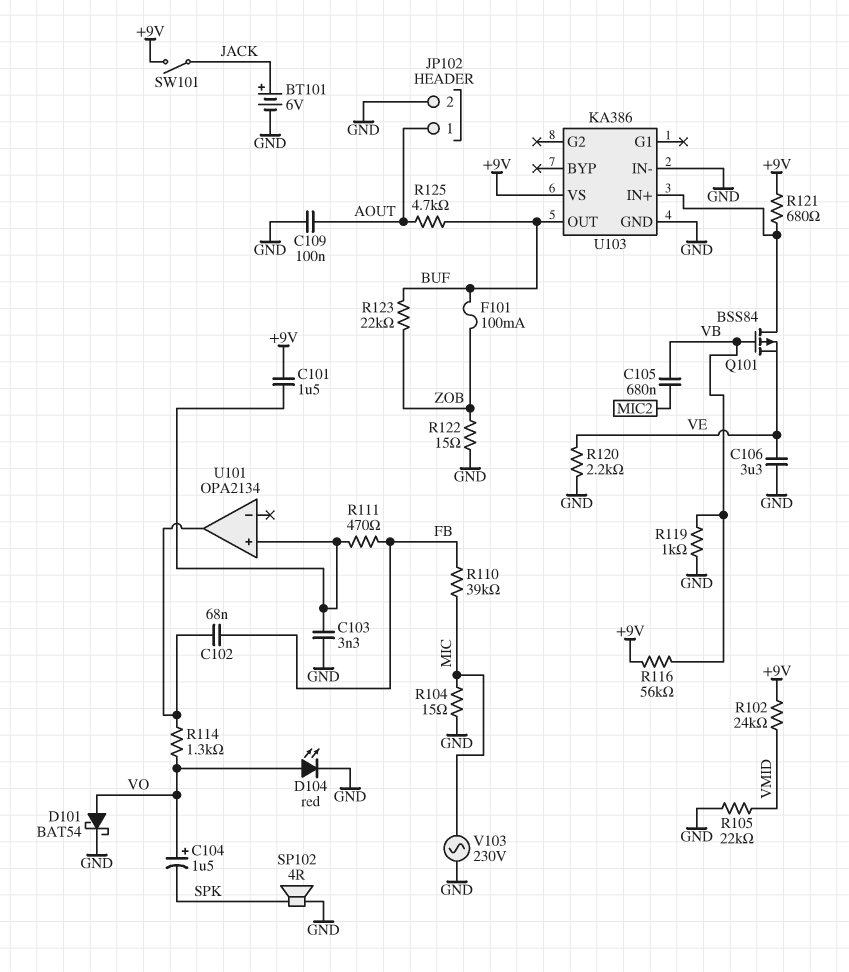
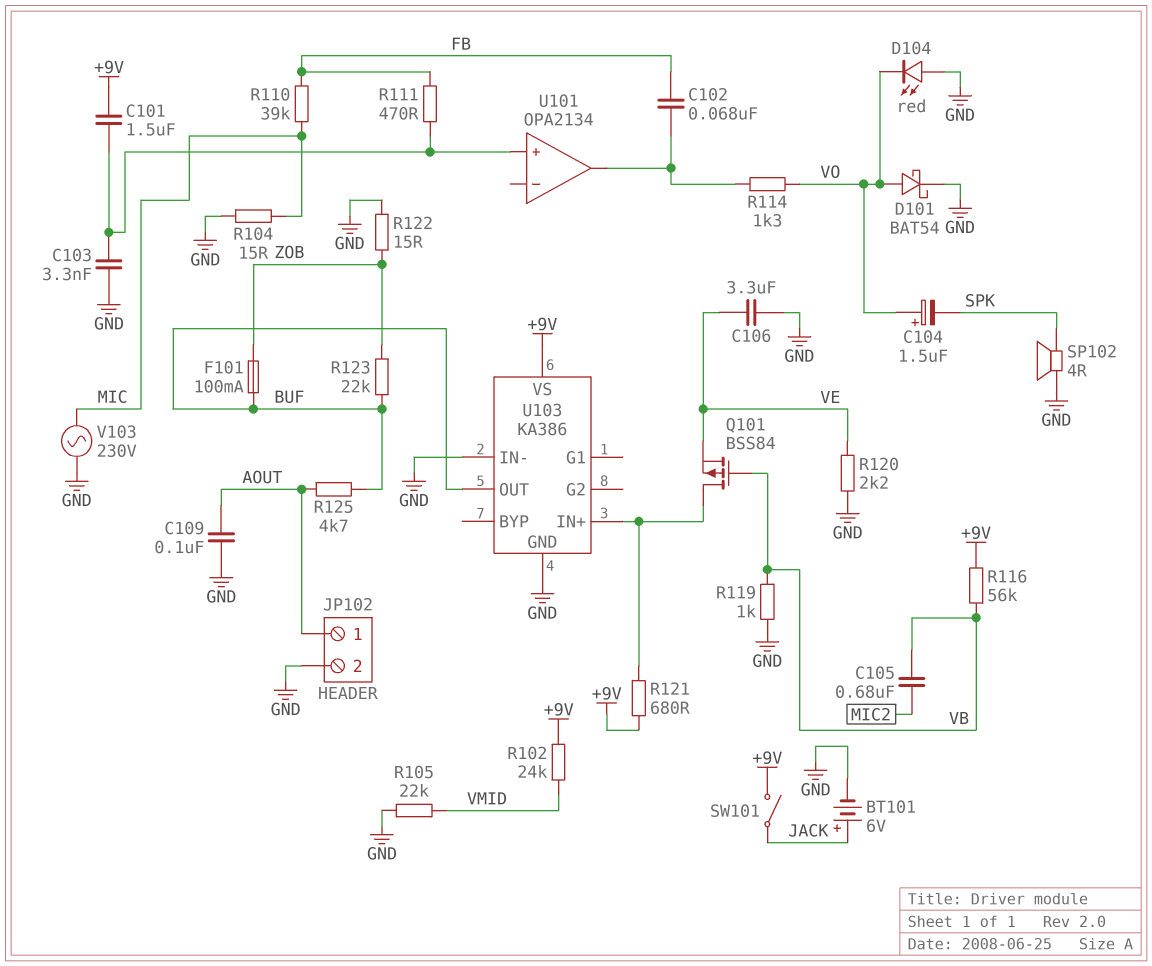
D104: LED red (A VO, K GND) -> LED red (A GND, K VO)

